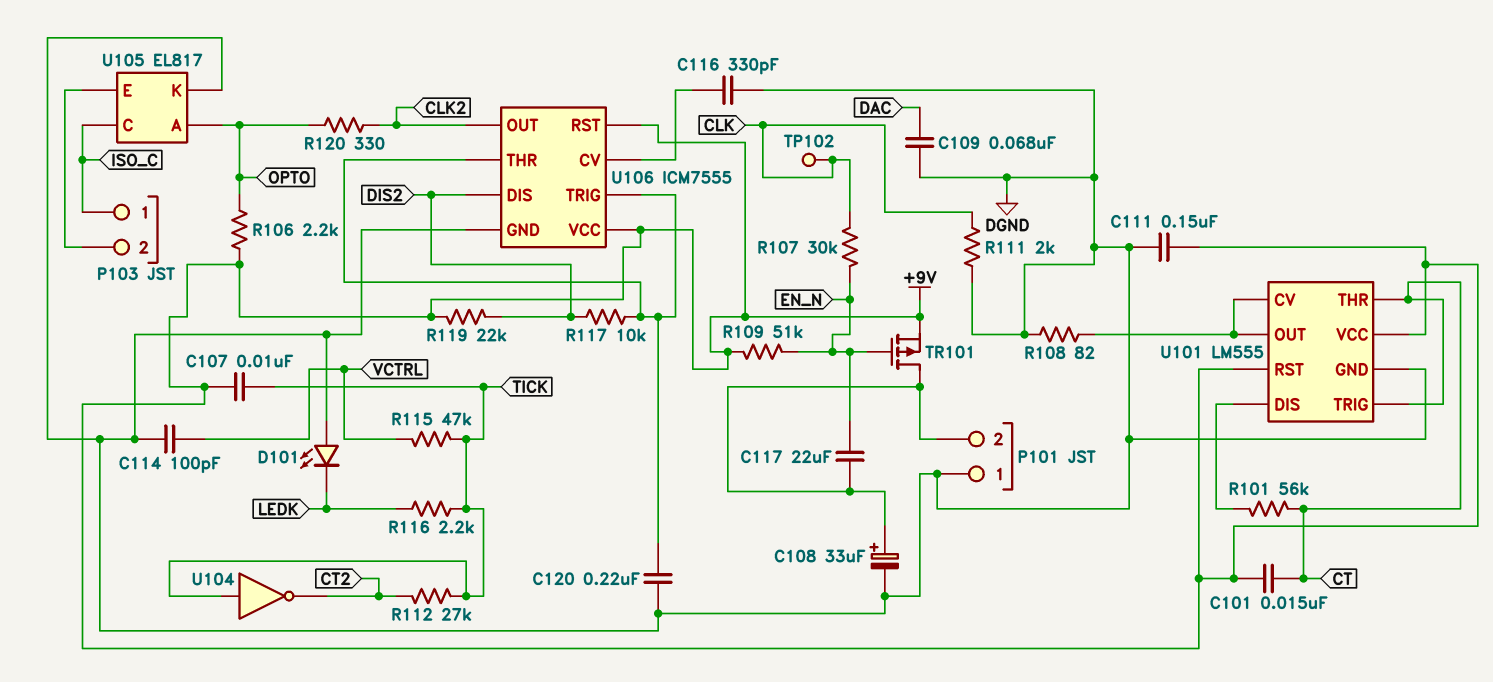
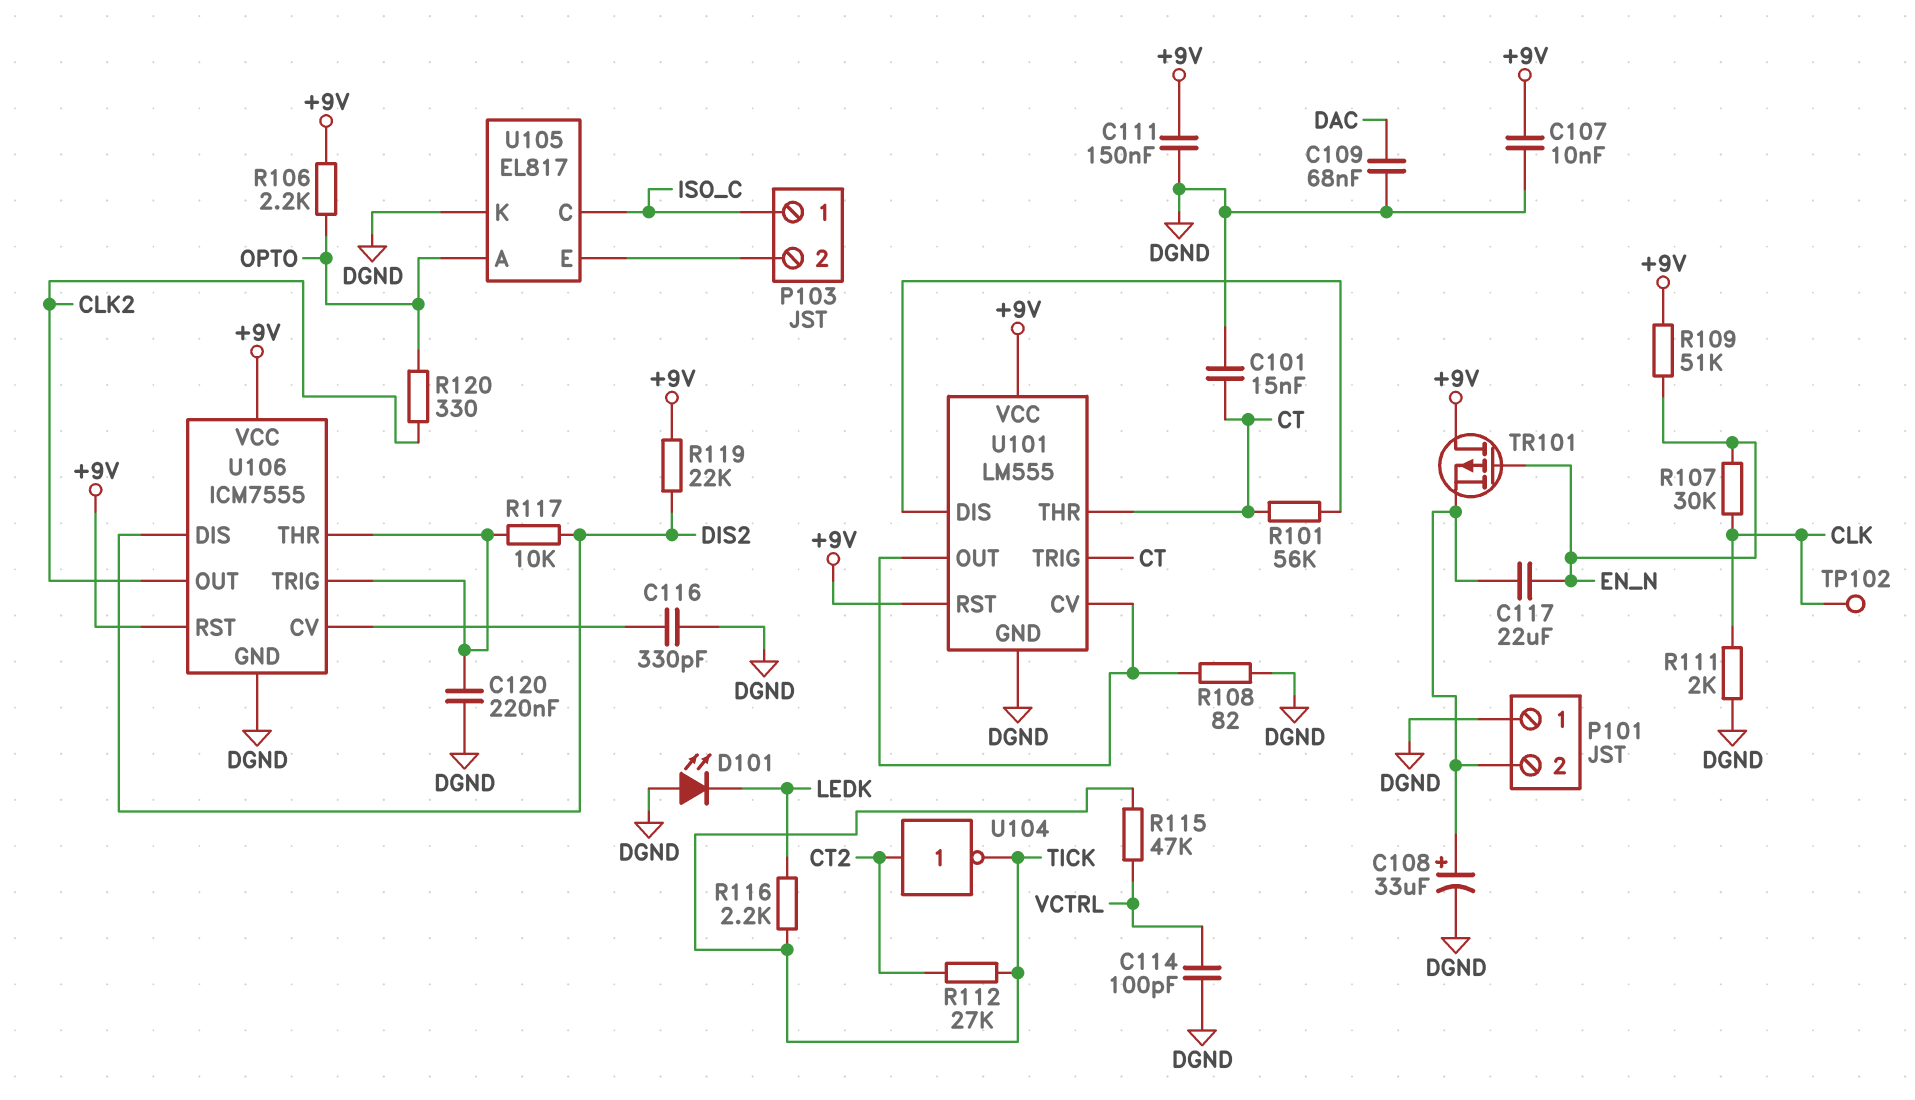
C101: 15nF (+9V, CT) -> 15nF (CT, DGND)
C107: 10nF (+9V, TICK) -> 10nF (+9V, DGND)
TR101: PMOS (G EN_N, D P101/2, S +9V) -> PMOS (G EN_N, D +9V, S P101/2)
U104: NOT (in TICK, out CT2) -> NOT (in CT2, out TICK)

